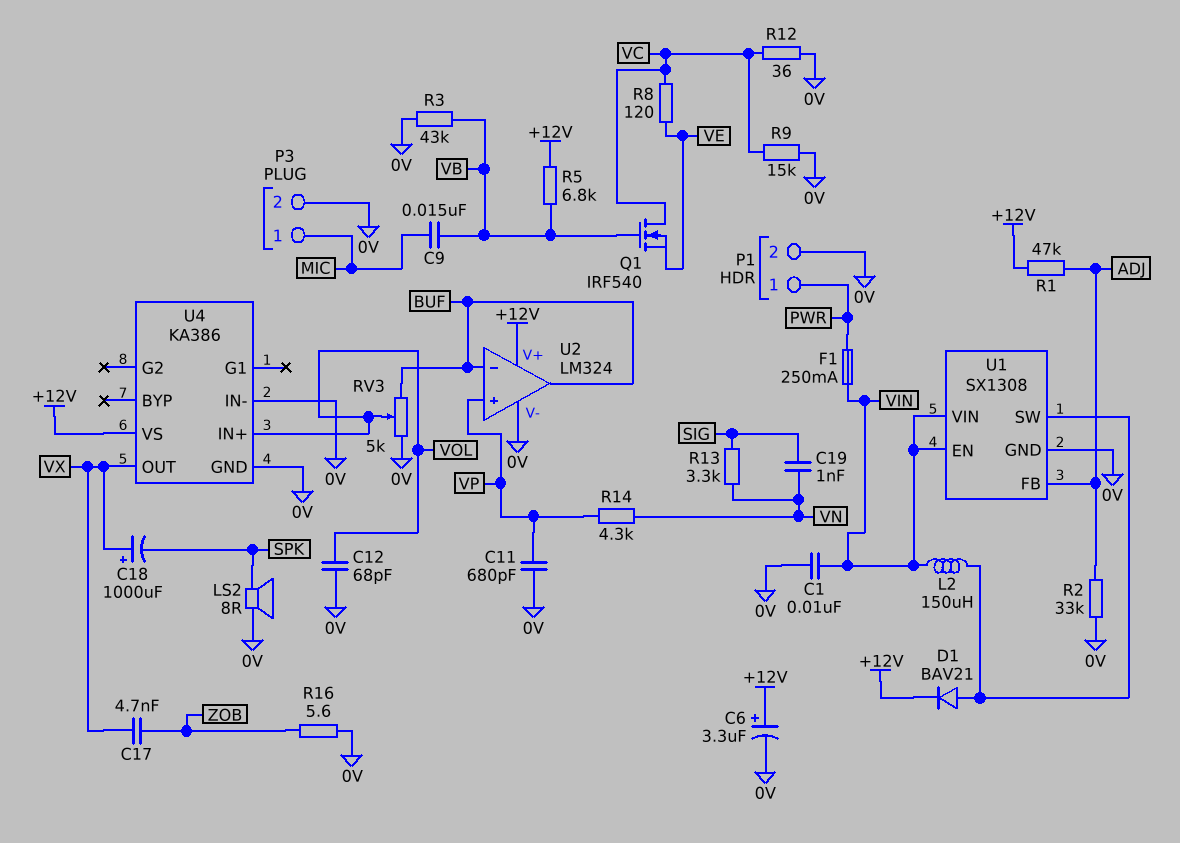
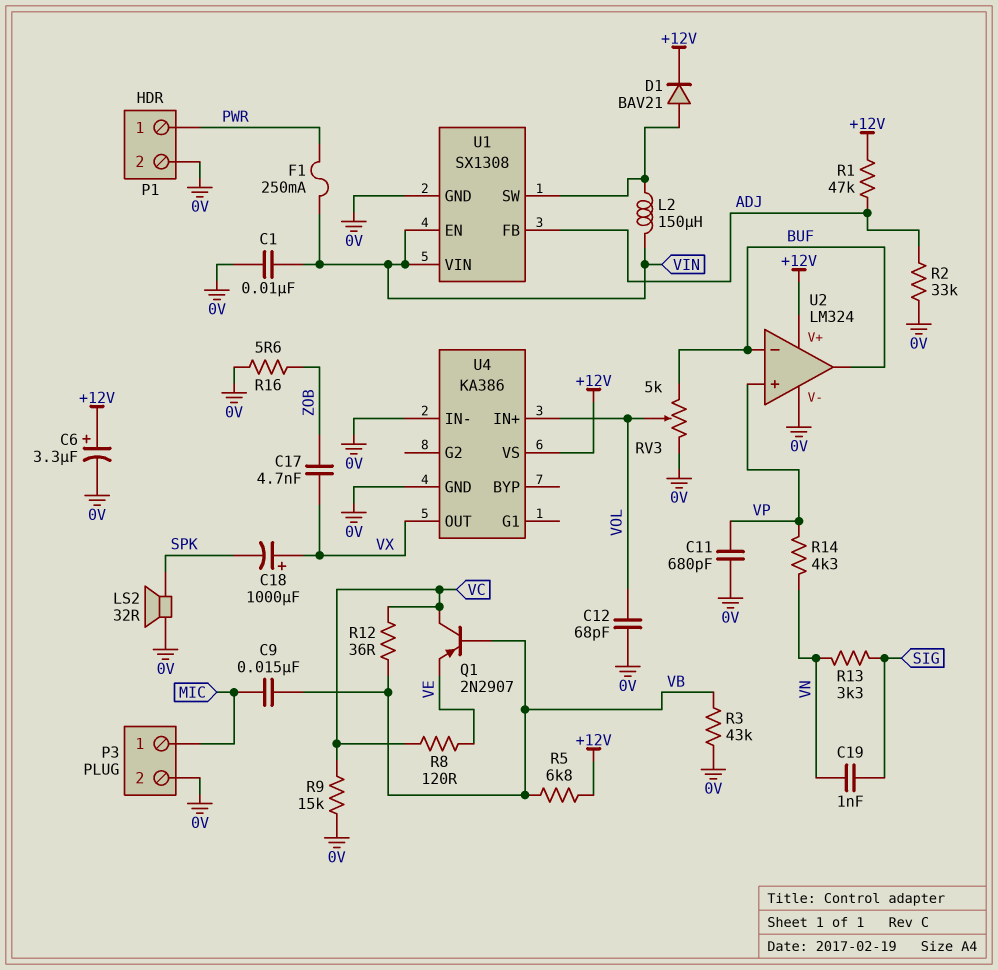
LS2: speaker 8R (0V, SPK) -> speaker 32R (0V, SPK)
Q1: NMOS IRF540 (G VB, D VC, S VE) -> PNP 2N2907 (B VB, C VC, E VE)
R12: 36 (0V, VC) -> 36 (VB, VC)

